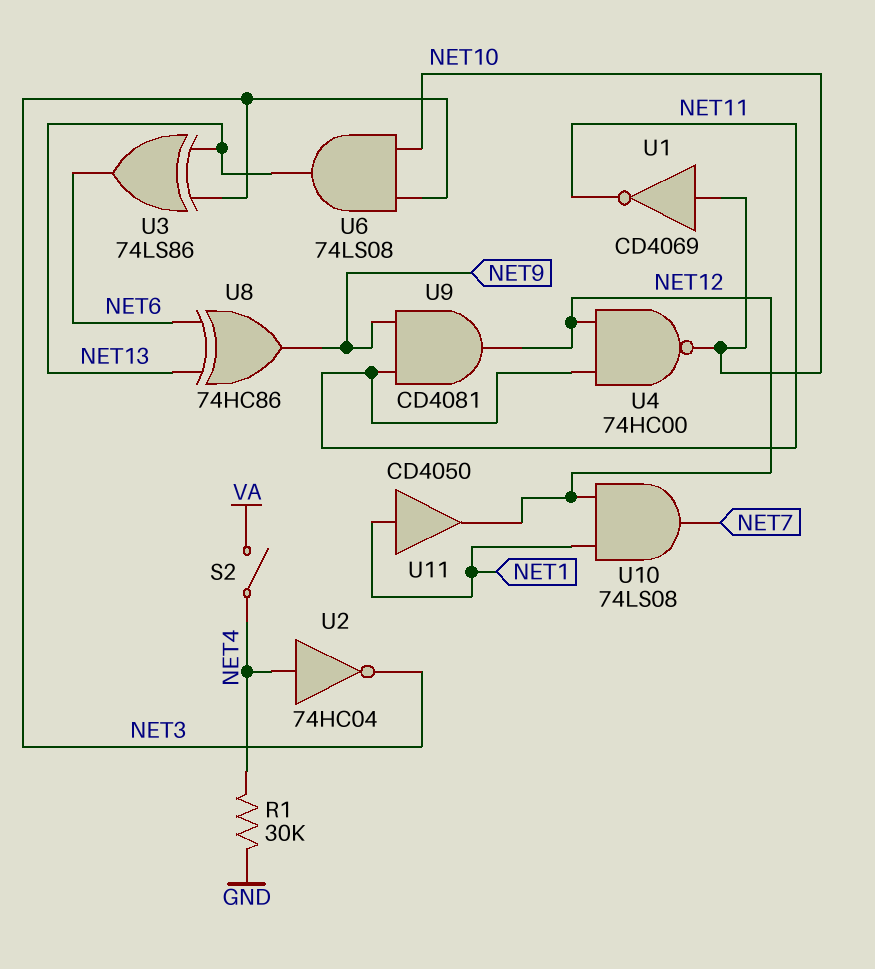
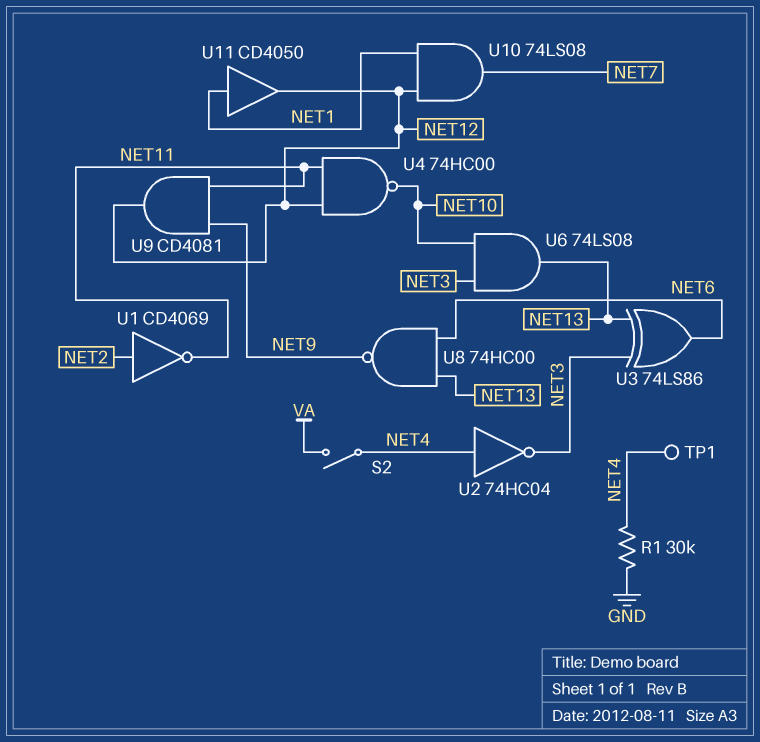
TP1: none -> test point (NET4)
U1: NOT CD4069 (in NET10, out NET11) -> NOT CD4069 (in NET2, out NET11)
U8: XOR 74HC86 (in NET6, in NET13, out NET9) -> NAND 74HC00 (in NET6, in NET13, out NET9)

